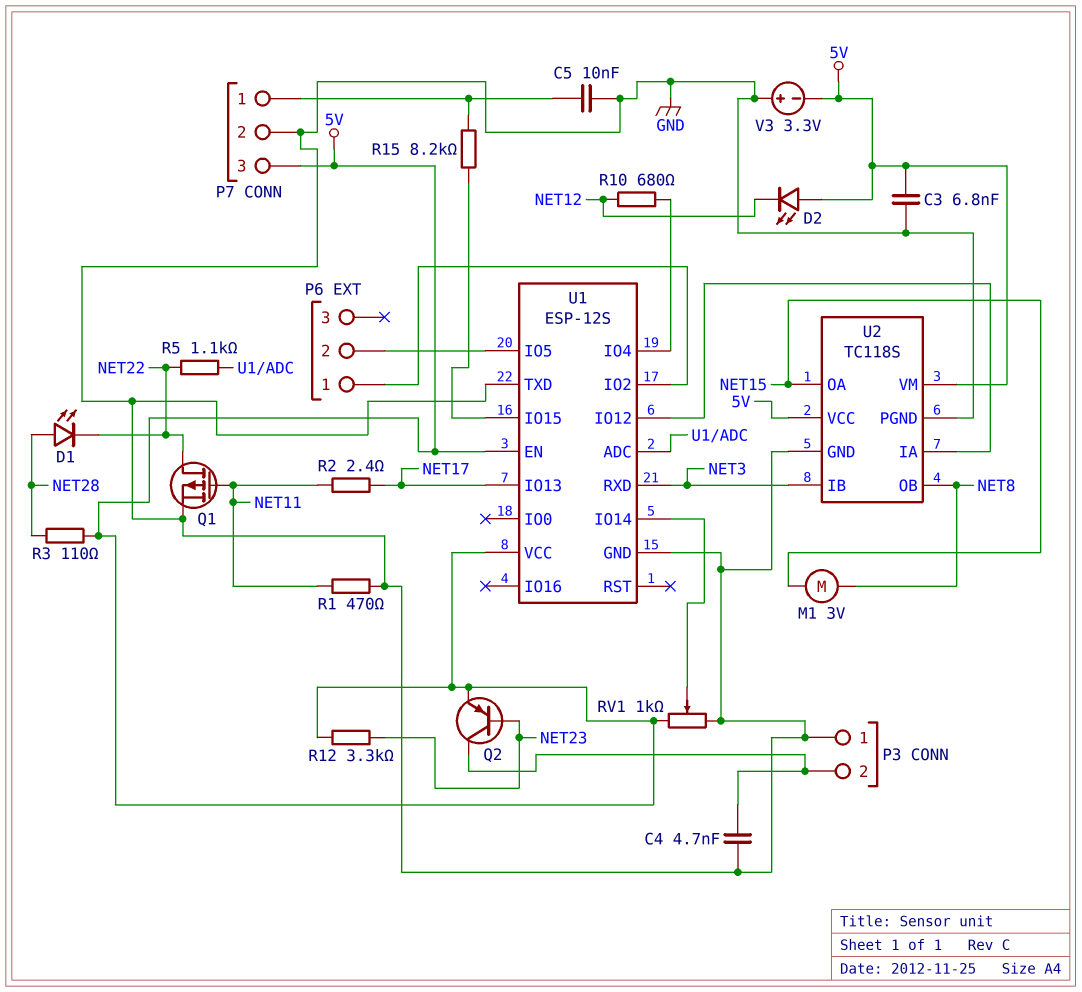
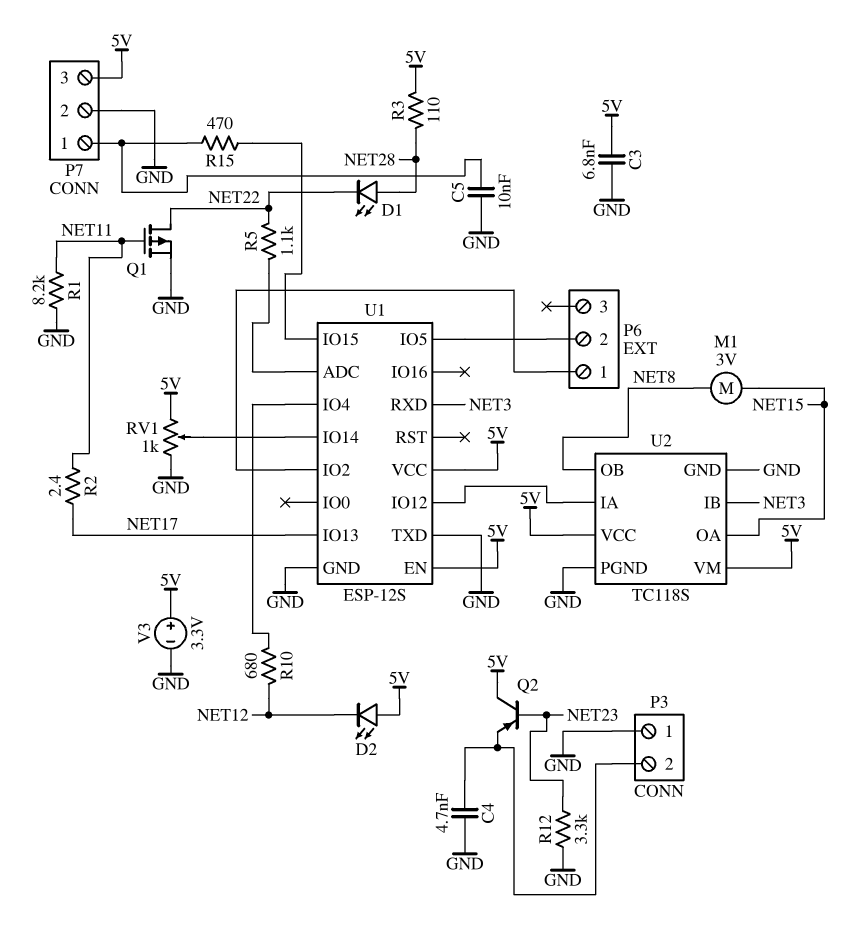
Q2: PNP (B NET23, C P3/2, E 5V) -> PNP (B NET23, C 5V, E P3/2)
R1: 470 (GND, NET11) -> 8.2k (GND, NET11)
R12: 3.3k (5V, NET23) -> 3.3k (GND, NET23)
R15: 8.2k (P7/1, U1/IO15) -> 470 (P7/1, U1/IO15)
V3: 3.3V (plus GND, minus 5V) -> 3.3V (plus 5V, minus GND)

